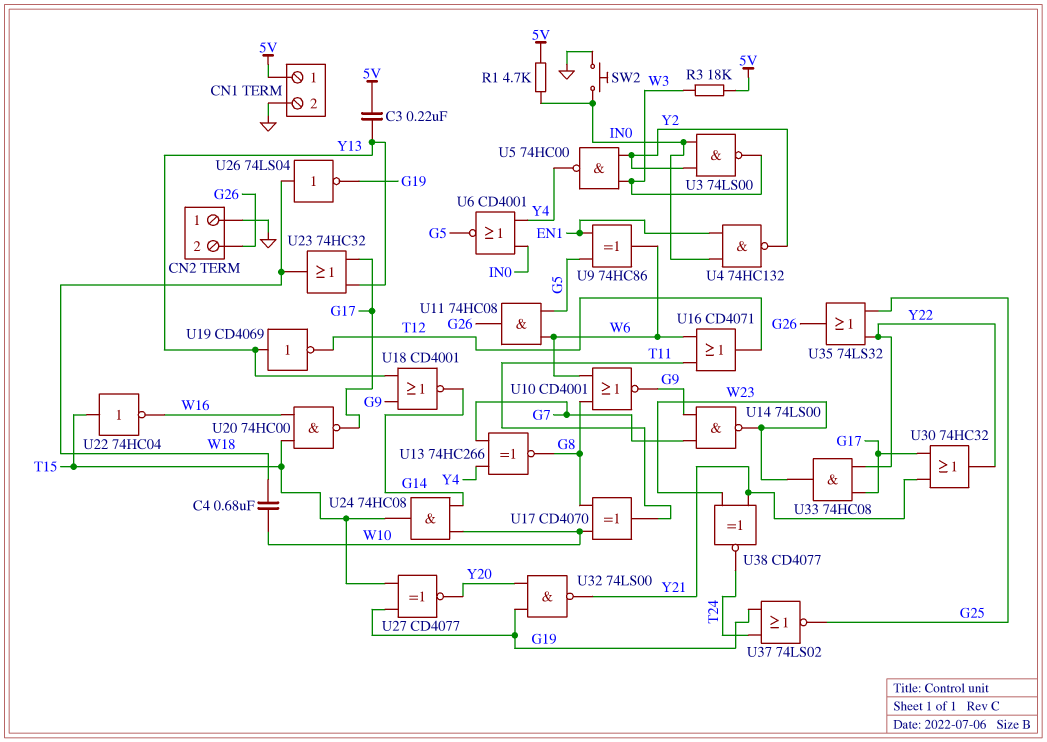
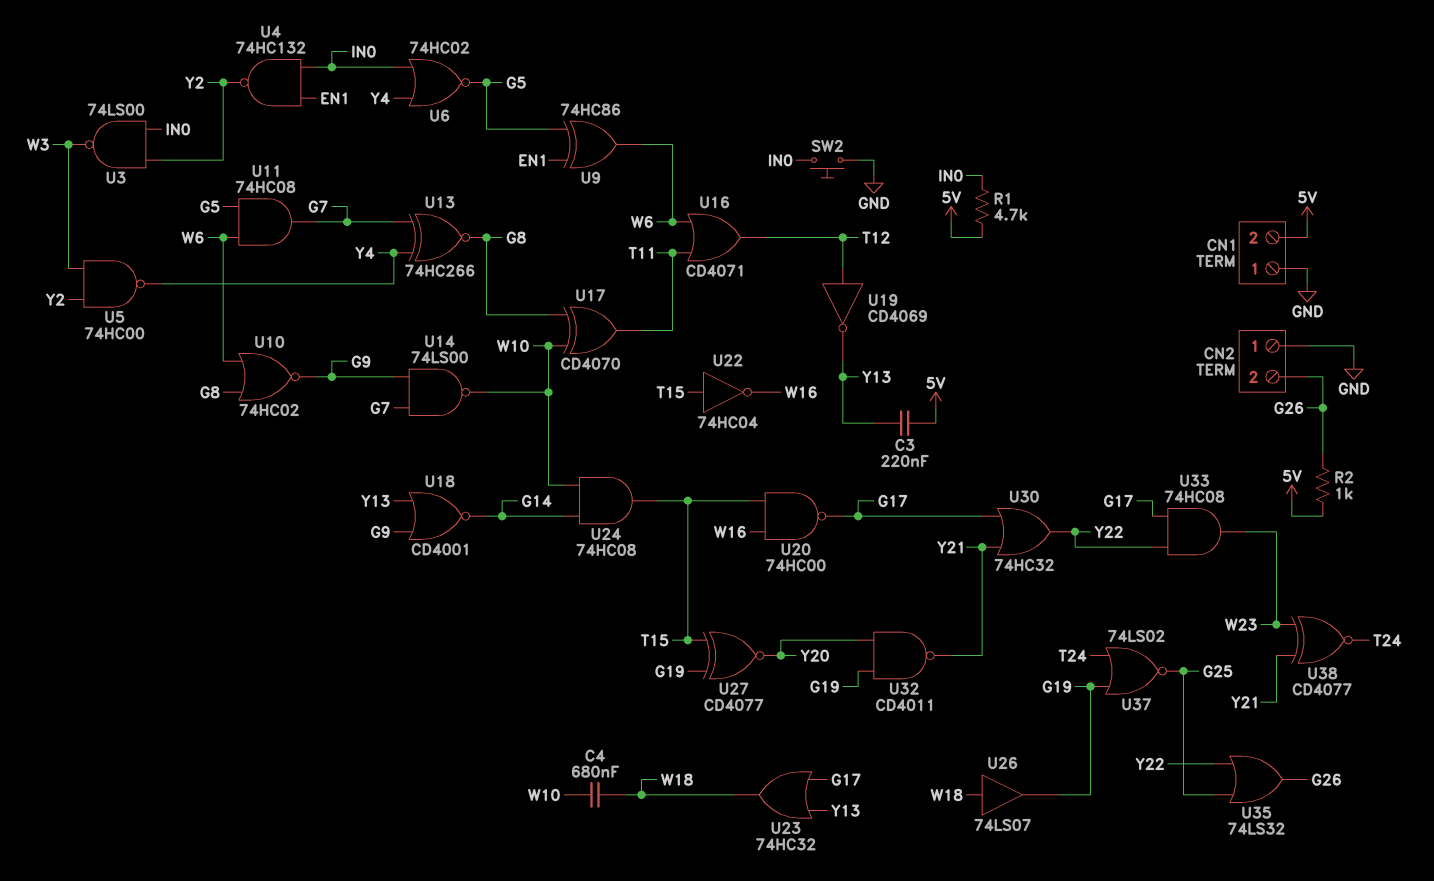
CN1 pin 1: 5V -> GND
CN1 pin 2: GND -> 5V
R2: none -> 1k (5V, G26)
R3: 18k (5V, W3) -> none
U6: NOR CD4001 (in IN0, in Y4, out G5) -> NOR 74HC02 (in IN0, in Y4, out G5)
U10: NOR CD4001 (in G8, in W6, out G9) -> NOR 74HC02 (in G8, in W6, out G9)
U11: AND 74HC08 (in G5, in W6, out G26) -> AND 74HC08 (in G5, in W6, out G7)
U14: NAND 74LS00 (in G7, in G9, out W23) -> NAND 74LS00 (in G7, in G9, out W10)
U19: NOT CD4069 (in Y13, out T12) -> NOT CD4069 (in T12, out Y13)
U26: NOT 74LS04 (in W18, out G19) -> buffer 74LS07 (in W18, out G19)
U32: NAND 74LS00 (in G19, in Y20, out Y21) -> NAND CD4011 (in G19, in Y20, out Y21)

